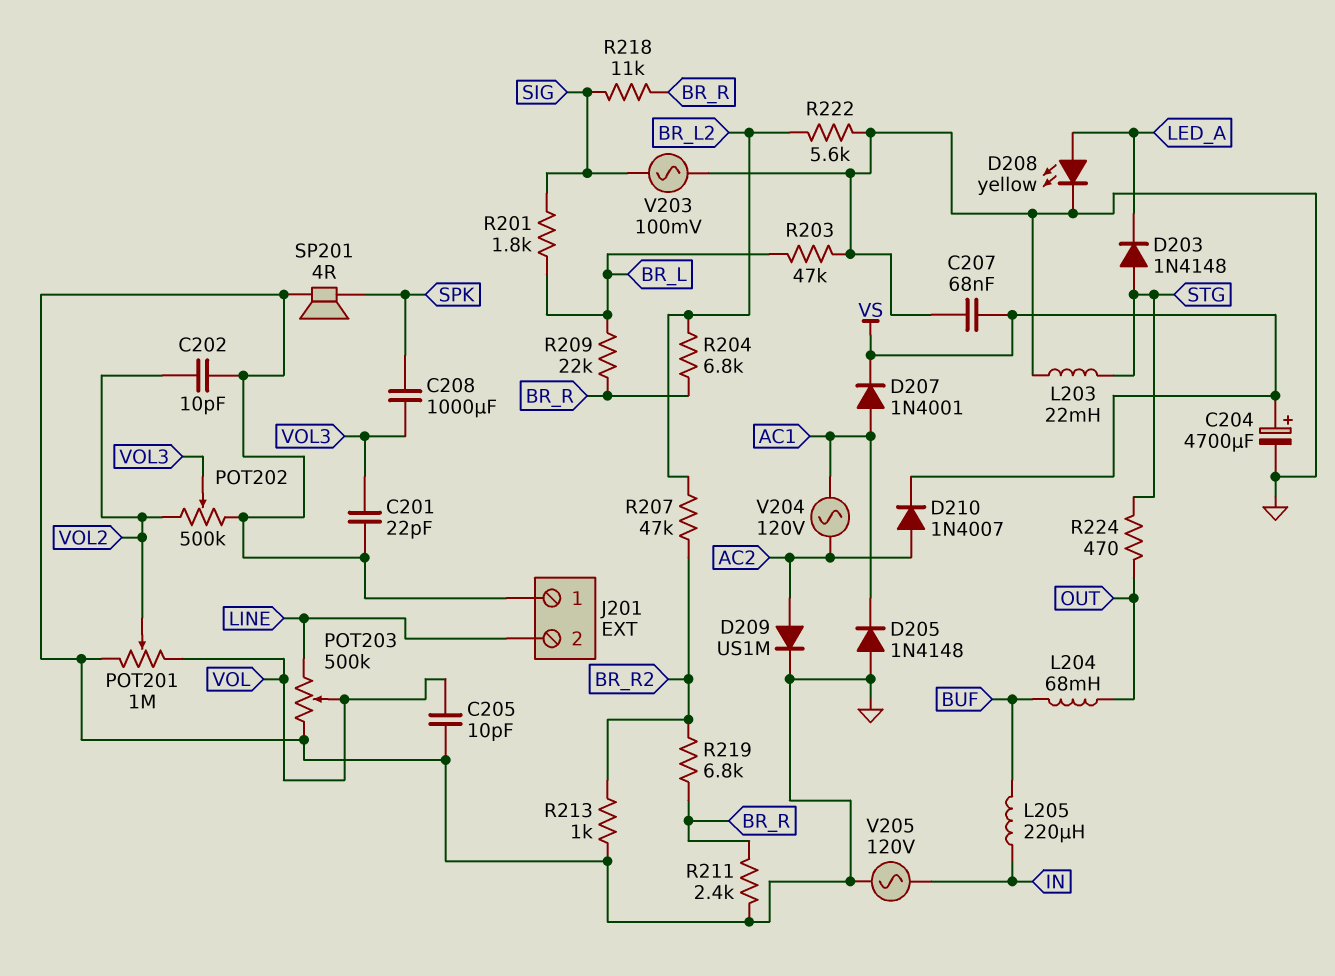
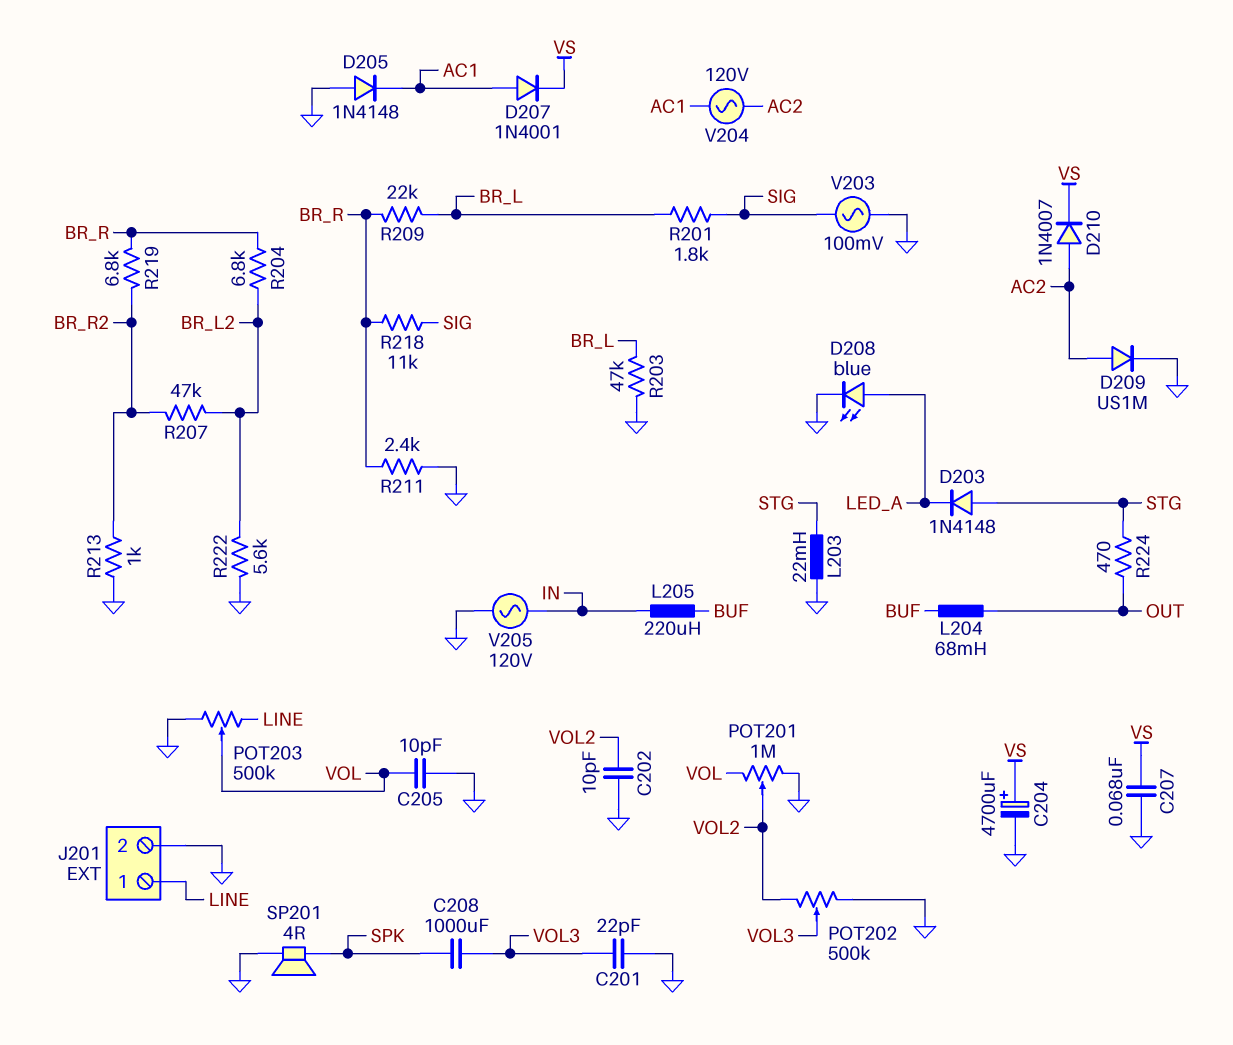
D208: LED yellow (A LED_A, K GND) -> LED blue (A LED_A, K GND)
J201 pin 1: GND -> LINE
J201 pin 2: LINE -> GND

